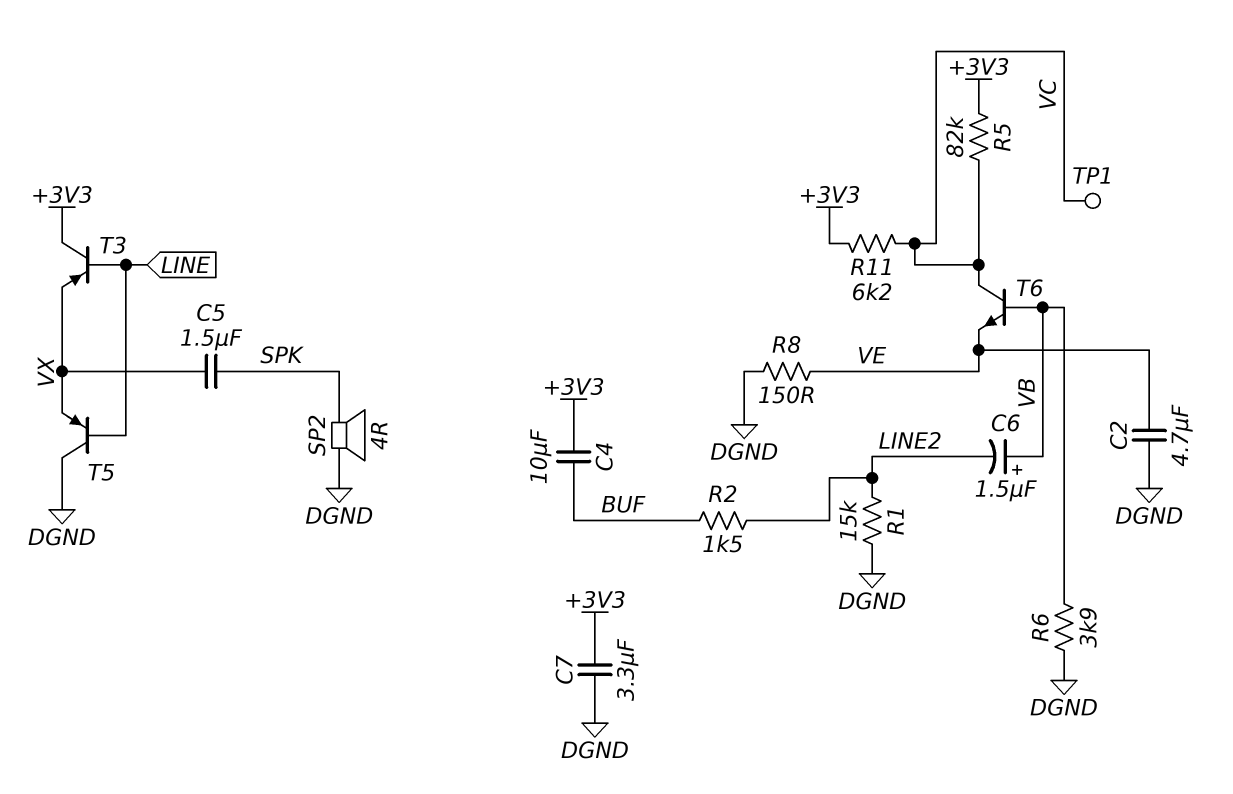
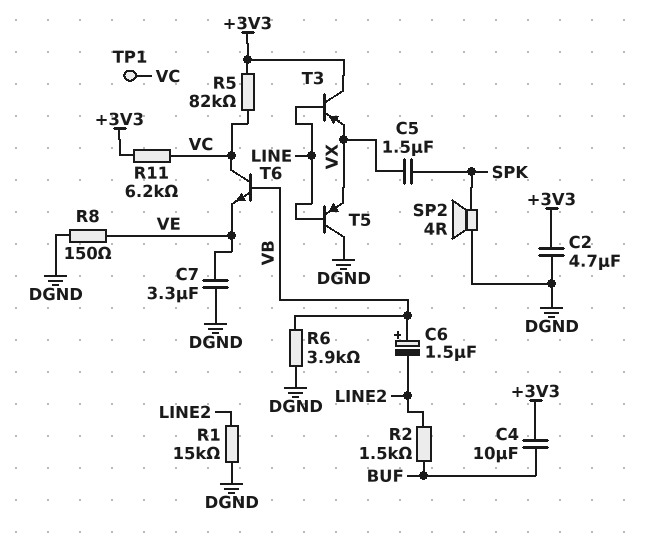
C2: 4.7uF (DGND, VE) -> 4.7uF (+3V3, DGND)
C7: 3.3uF (+3V3, DGND) -> 3.3uF (DGND, VE)

